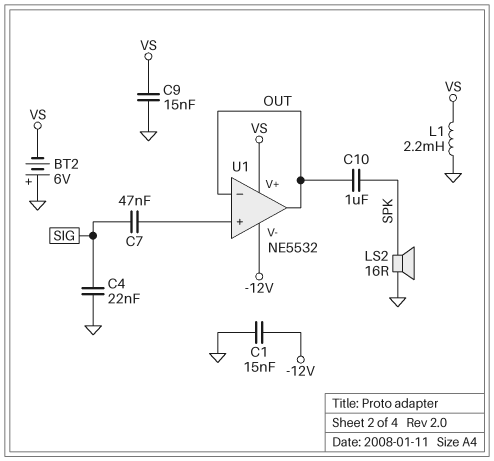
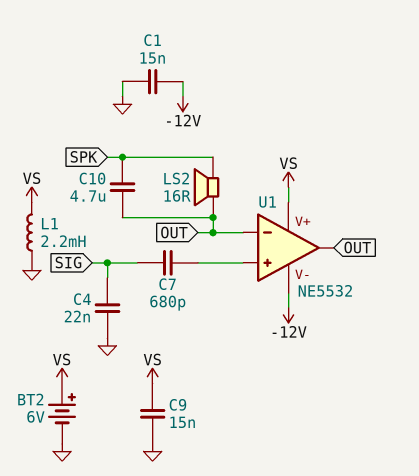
BT2: 6V (plus GND, minus VS) -> 6V (plus VS, minus GND)
C7: 47nF (SIG, U1/in+) -> 680pF (SIG, U1/in+)
C10: 1uF (OUT, SPK) -> 4.7uF (OUT, SPK)
LS2: speaker 16R (GND, SPK) -> speaker 16R (OUT, SPK)

